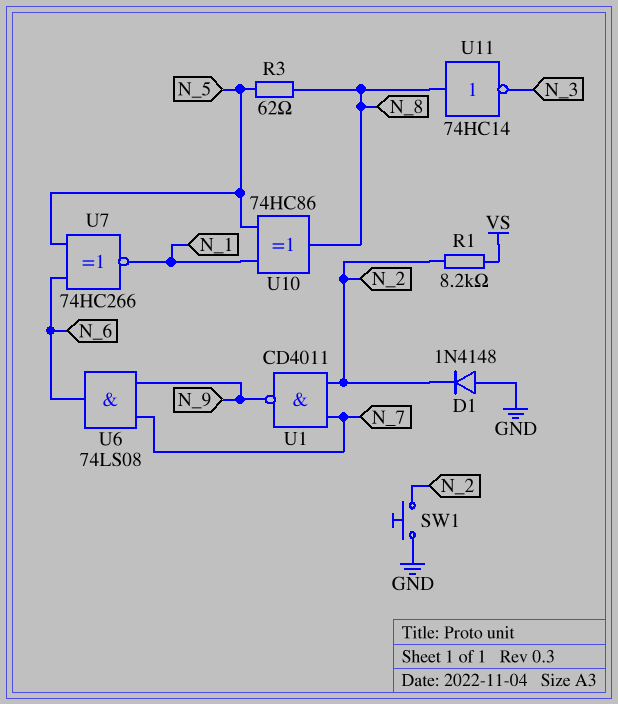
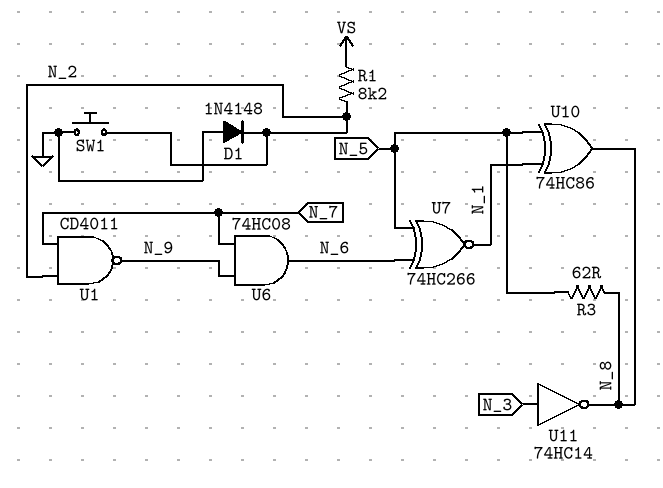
U6: AND 74LS08 (in N_7, in N_9, out N_6) -> AND 74HC08 (in N_7, in N_9, out N_6)
U11: NOT 74HC14 (in N_8, out N_3) -> NOT 74HC14 (in N_3, out N_8)

